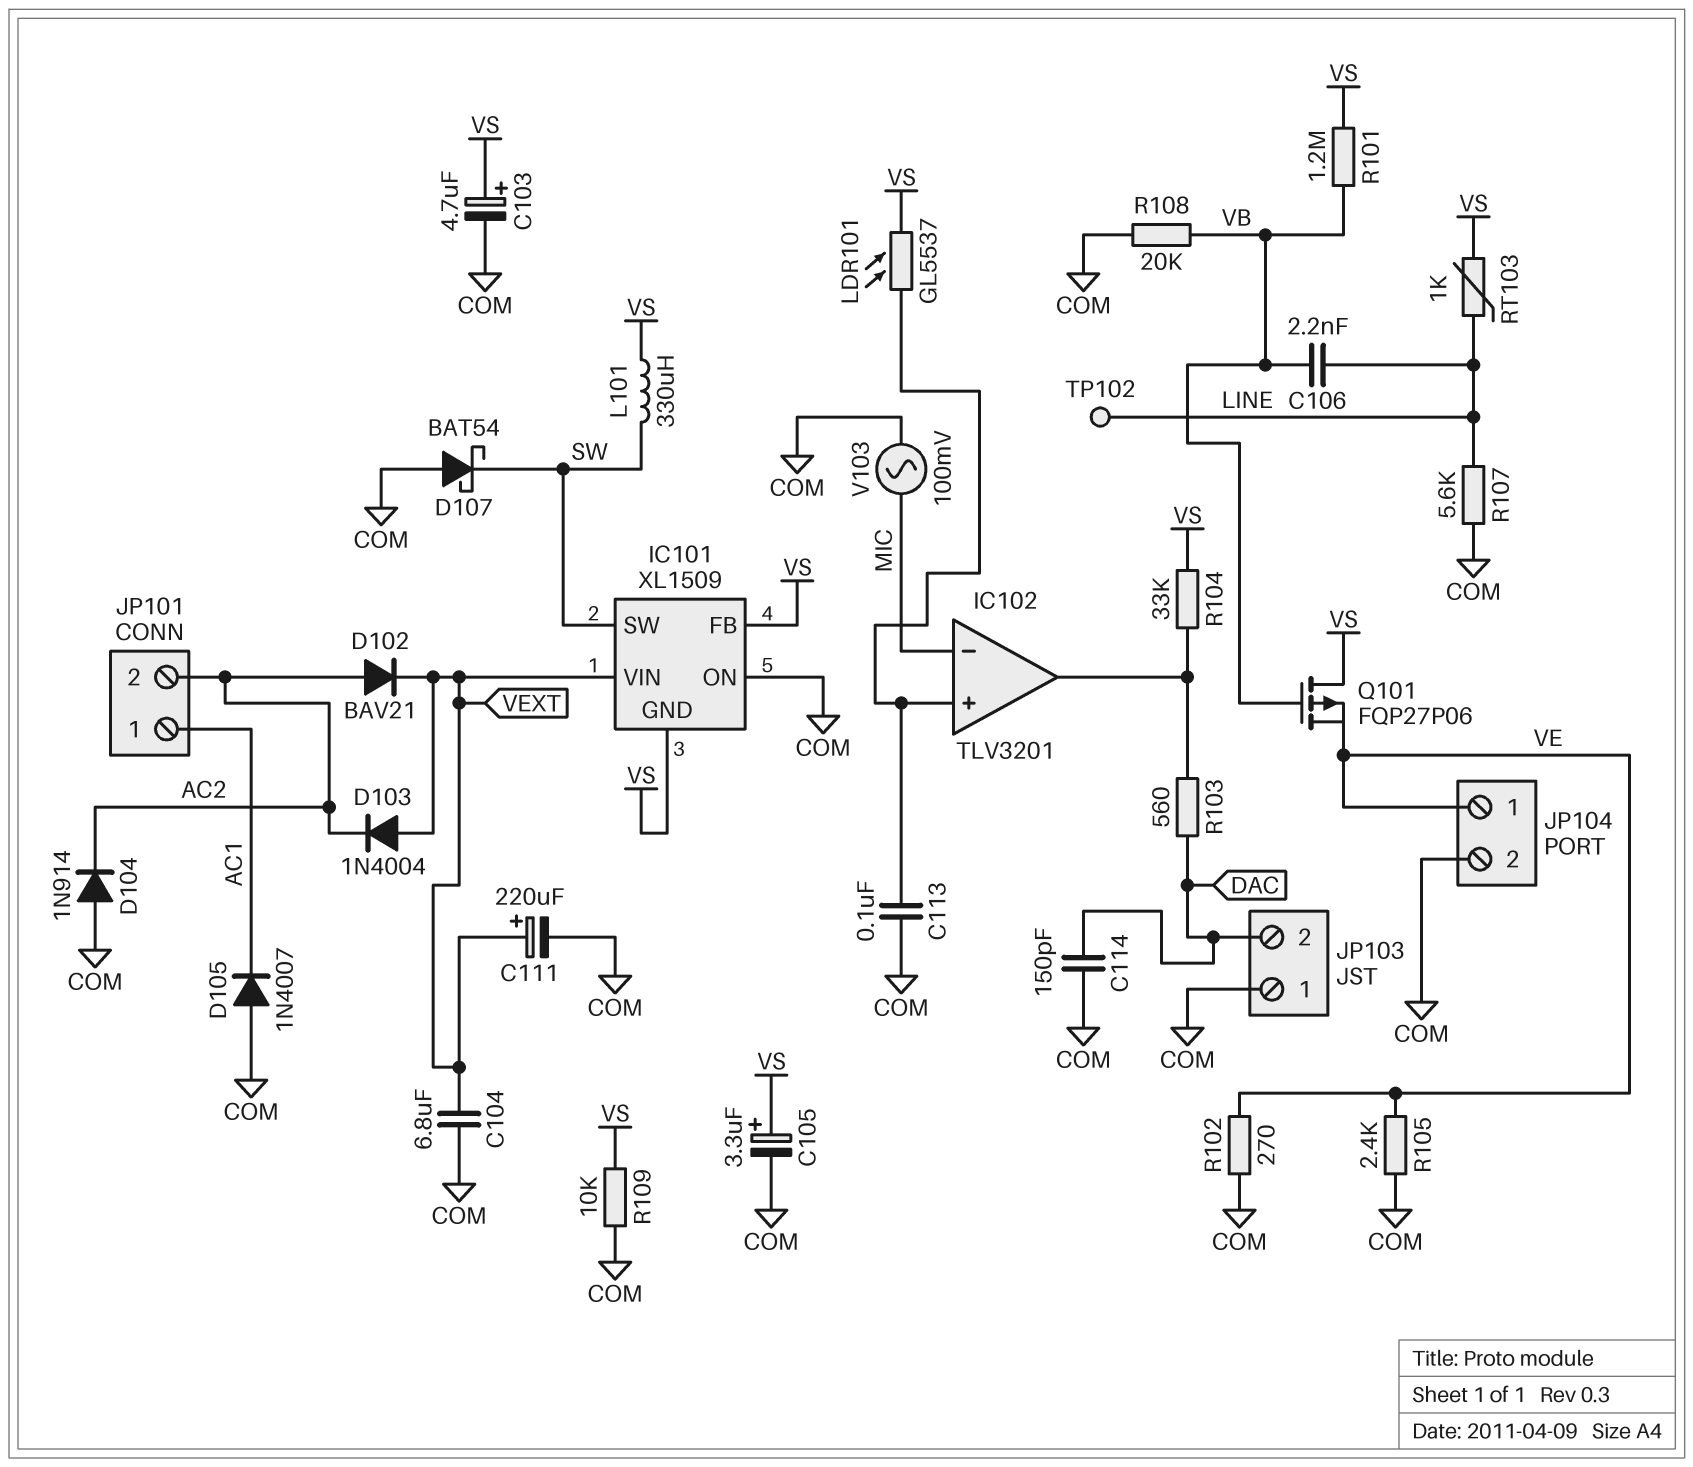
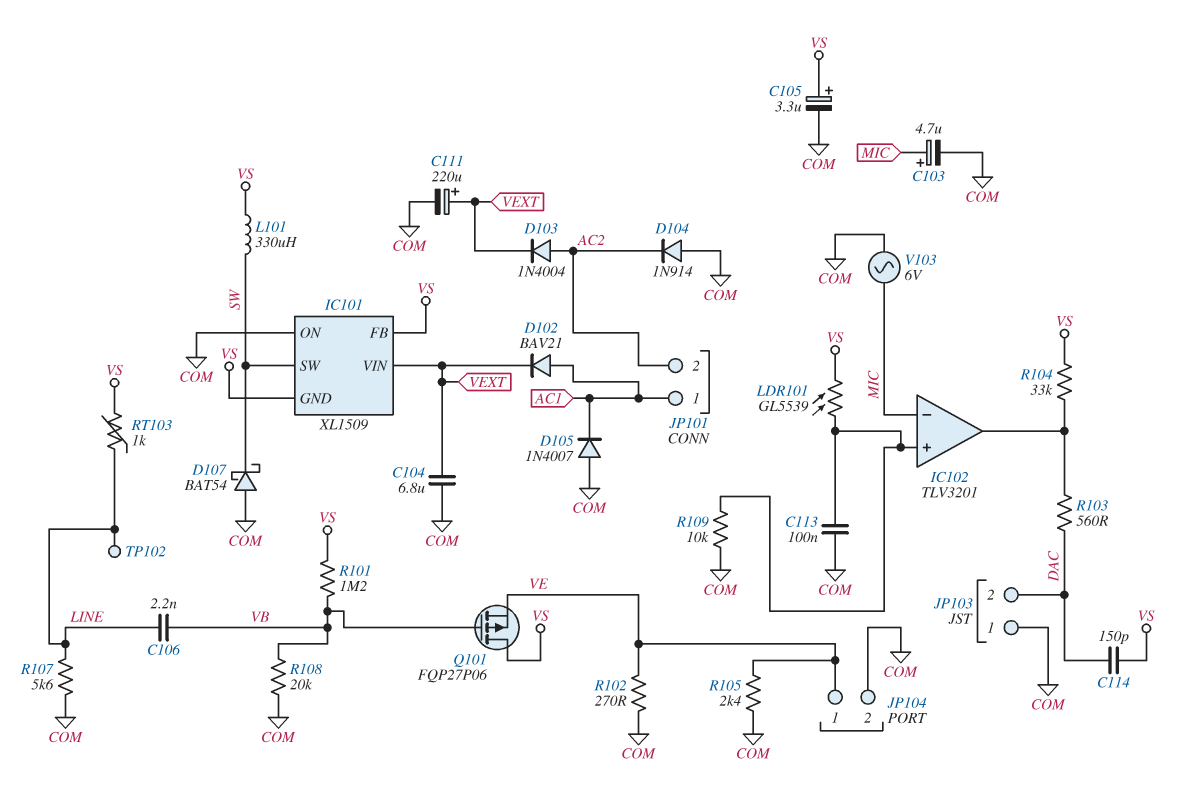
C103: 4.7uF (plus VS, minus COM) -> 4.7uF (plus MIC, minus COM)
C114: 150pF (COM, DAC) -> 150pF (DAC, VS)
D102: diode BAV21 (A AC2, K VEXT) -> diode BAV21 (A AC1, K VEXT)
D103: diode 1N4004 (A VEXT, K AC2) -> diode 1N4004 (A AC2, K VEXT)
LDR101: GL5537 (IC102/in+, VS) -> GL5539 (IC102/in+, VS)
R109: 10k (COM, VS) -> 10k (COM, IC102/in+)
V103: AC 100mV (COM, MIC) -> AC 6V (COM, MIC)

